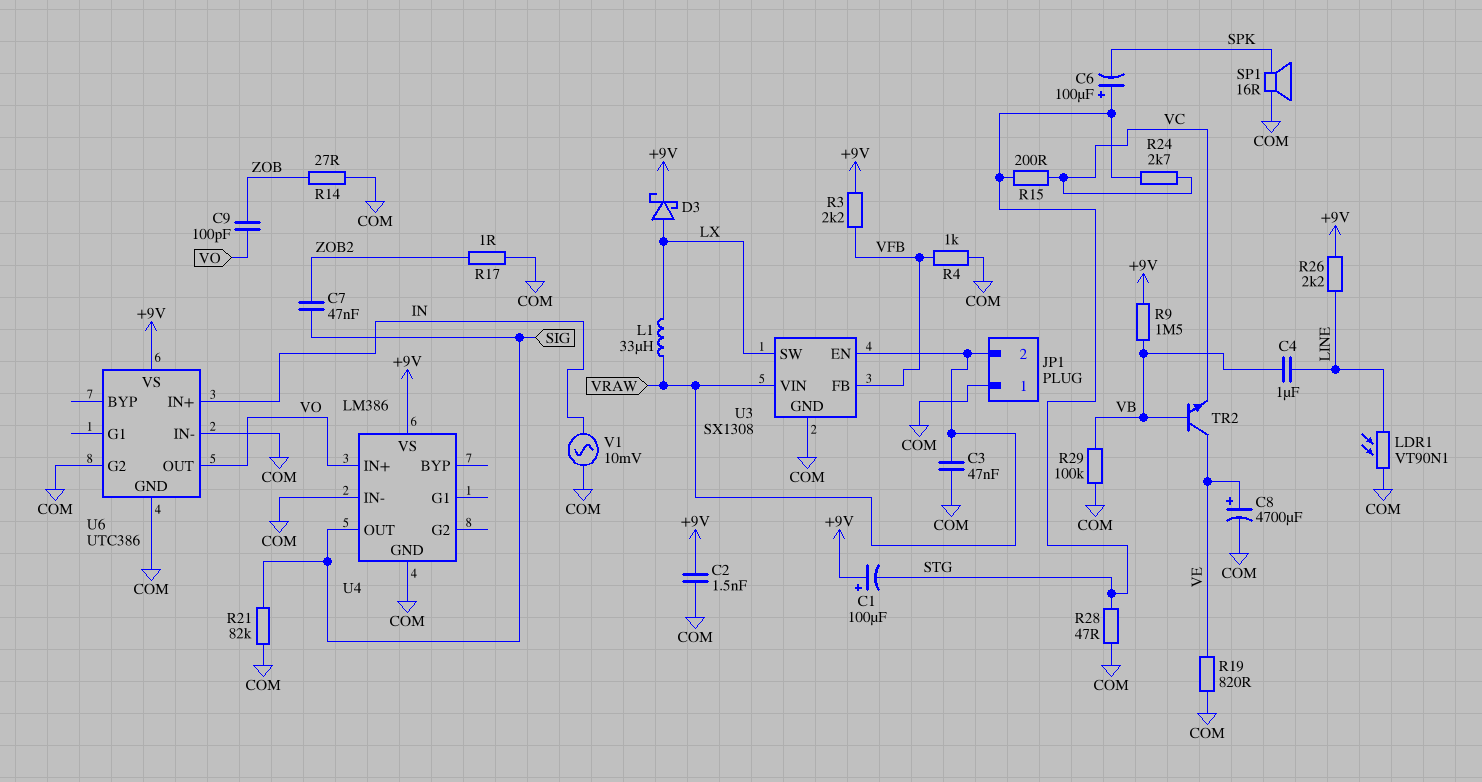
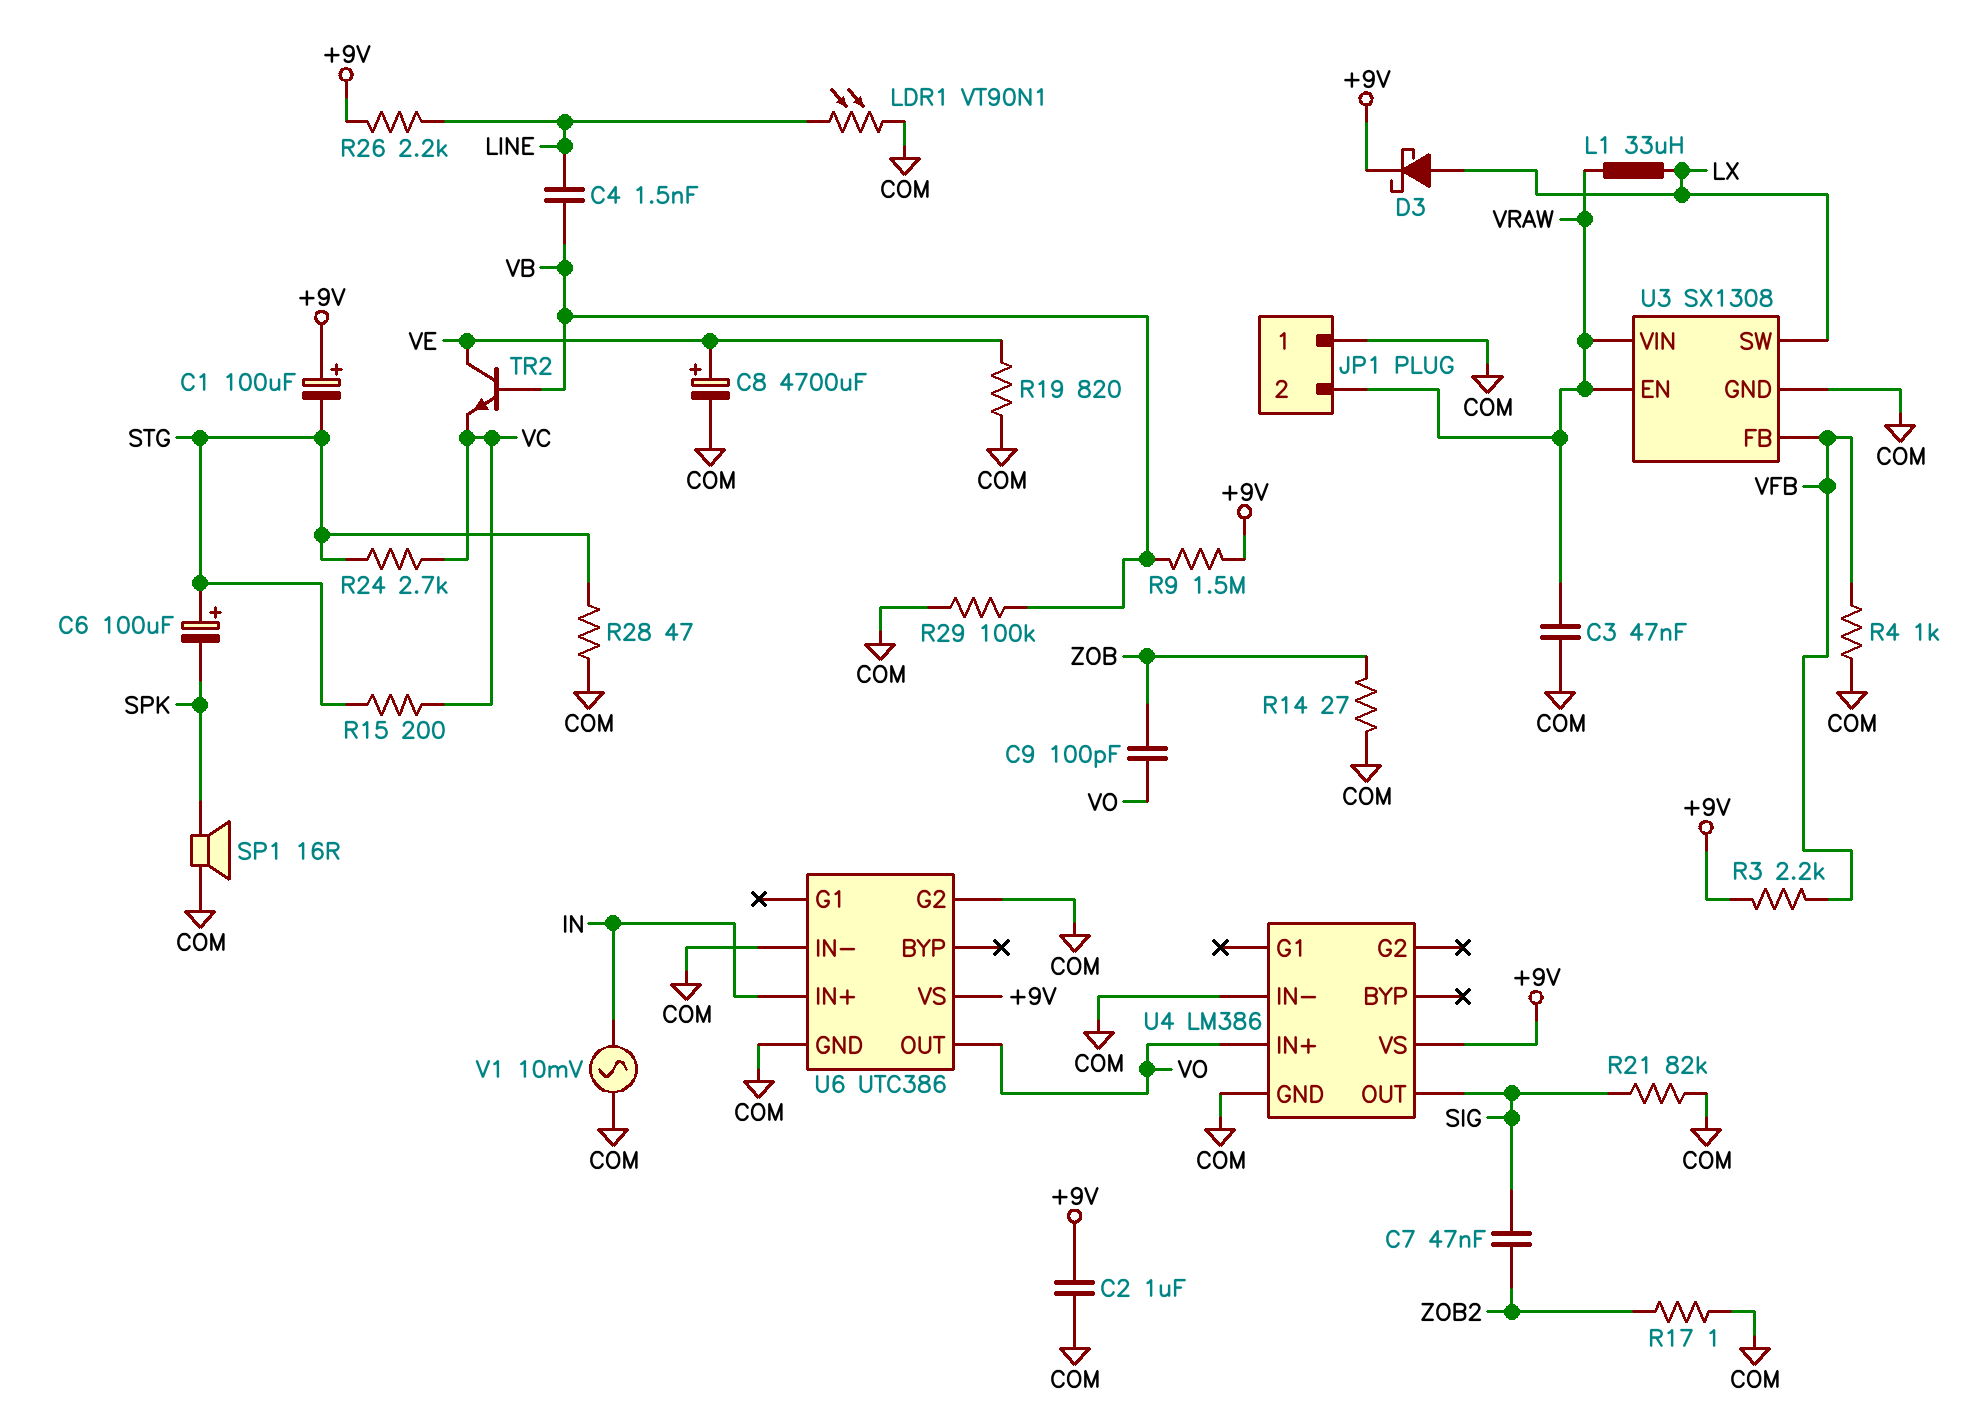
C2: 1.5nF (+9V, COM) -> 1uF (+9V, COM)
C4: 1uF (LINE, VB) -> 1.5nF (LINE, VB)

